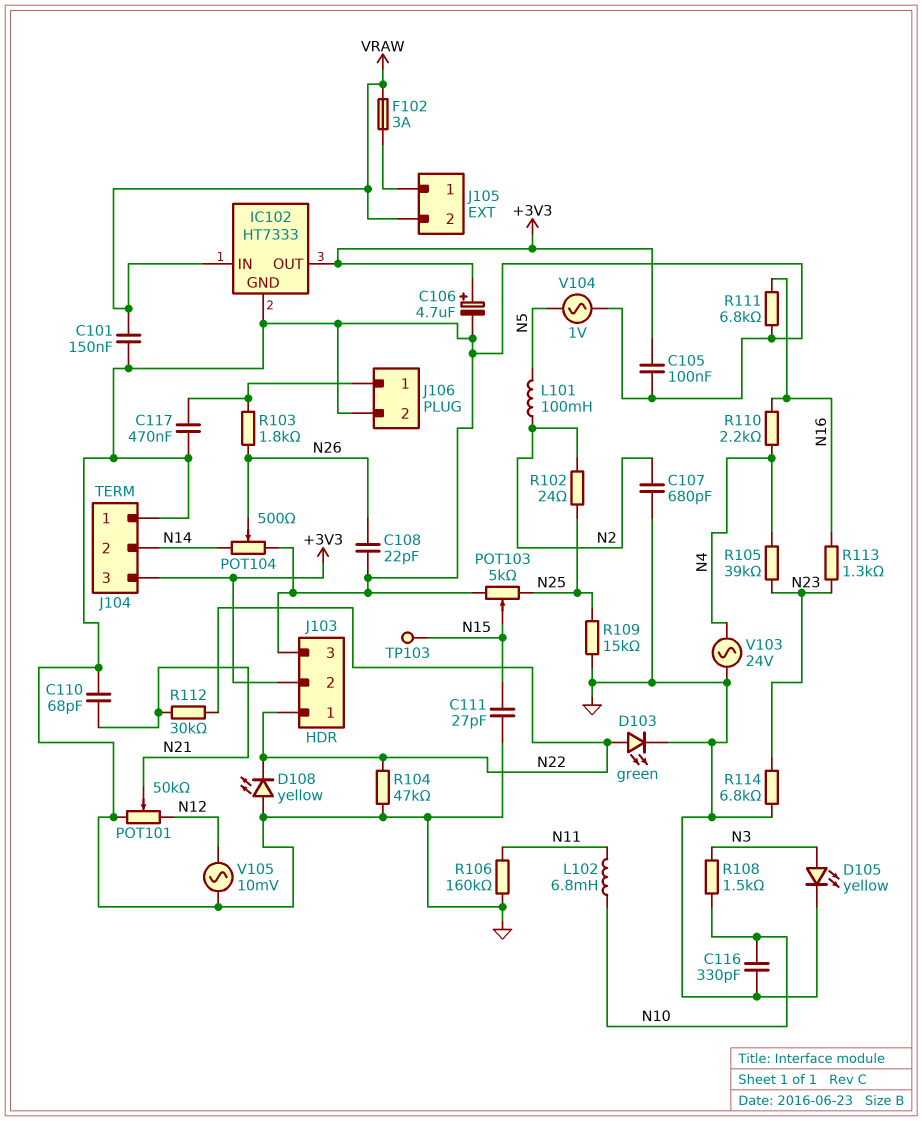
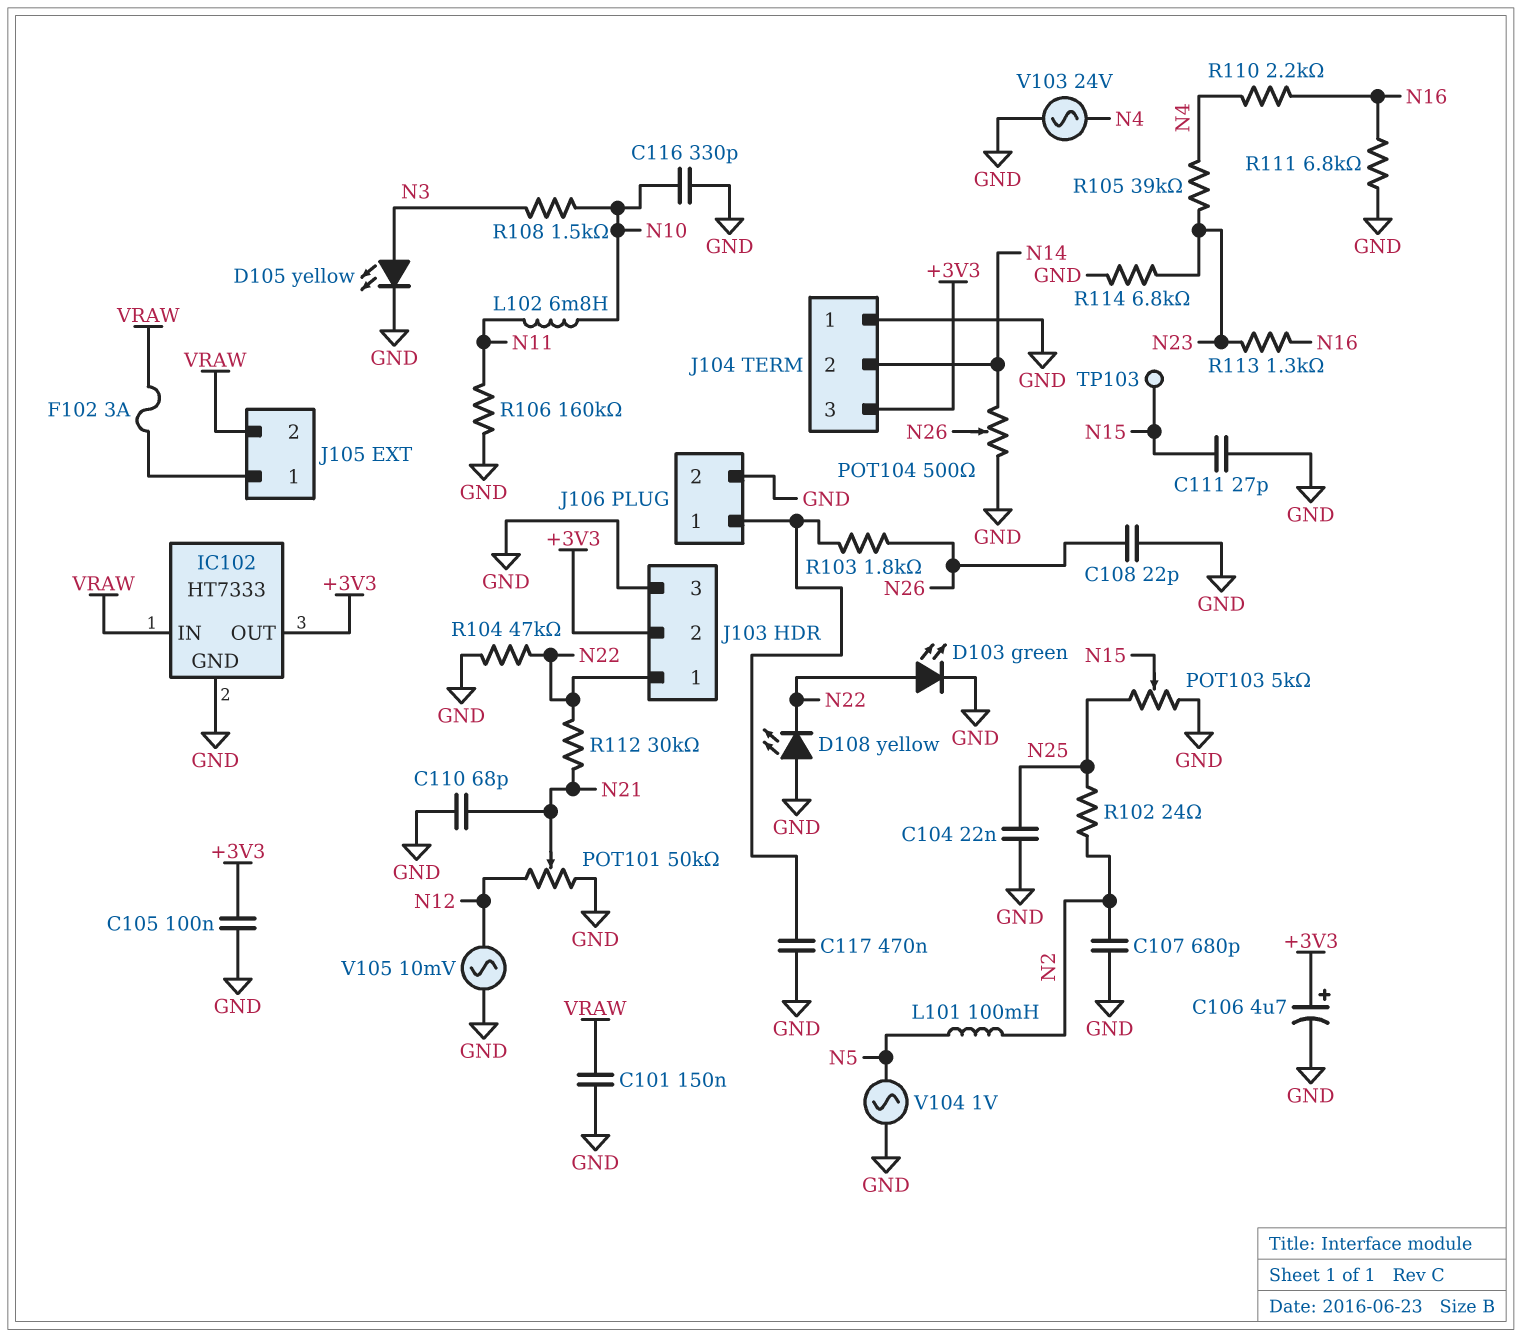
C104: none -> 22nF (GND, N25)
R109: 15k (GND, N25) -> none

